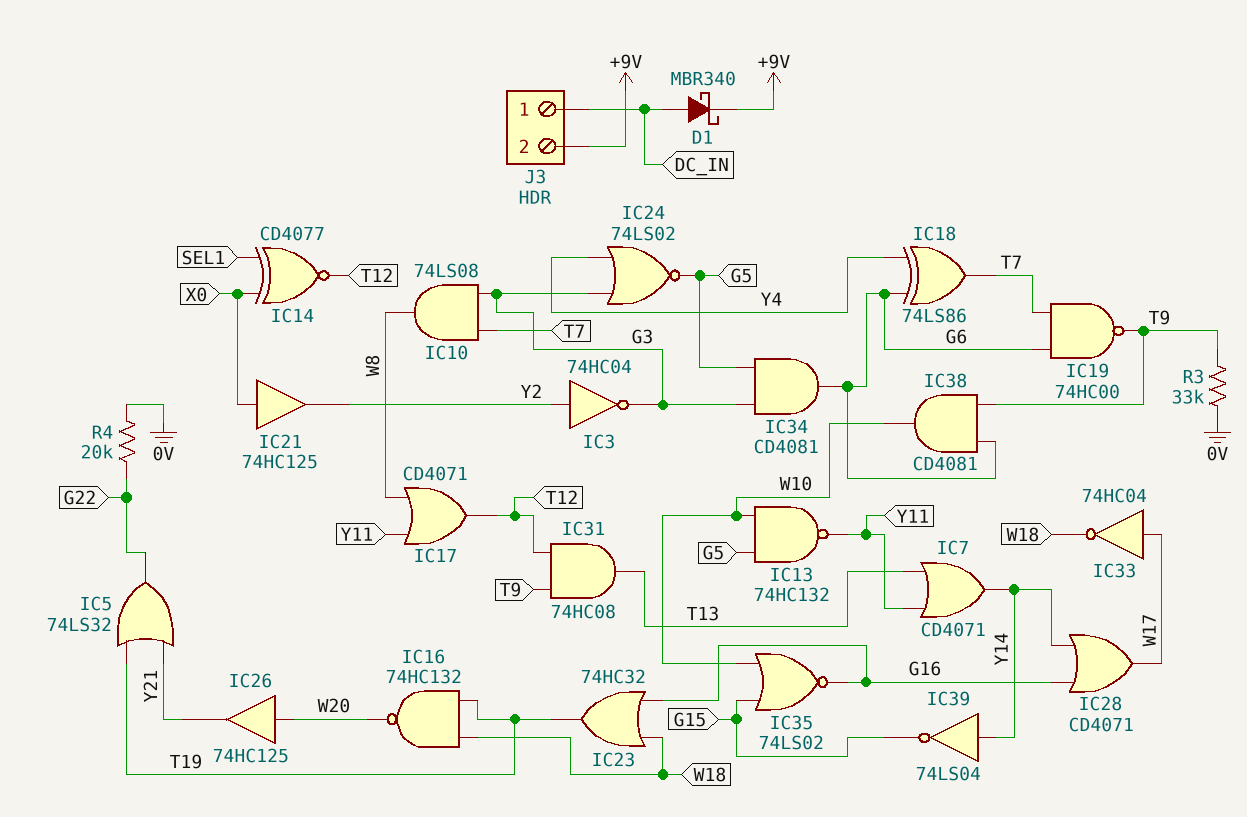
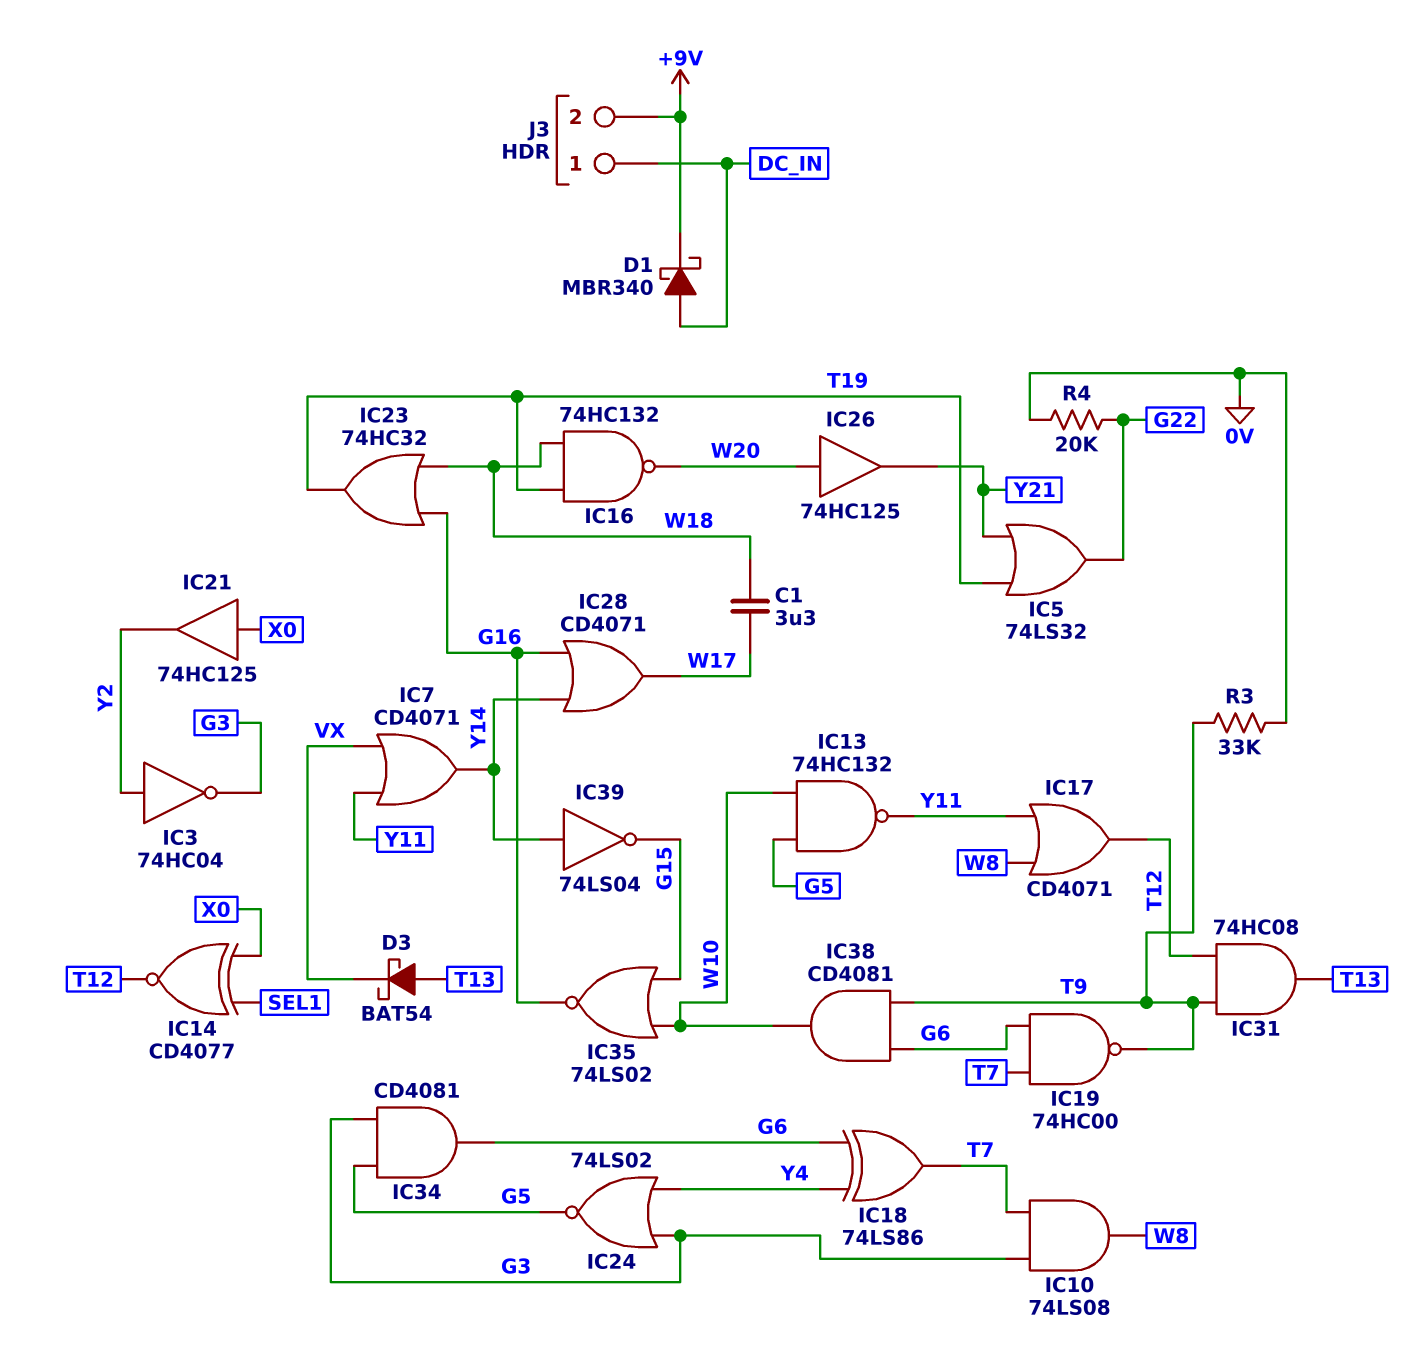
C1: none -> 3.3uF (W17, W18)
D3: none -> schottky BAT54 (A T13, K VX)
IC7: OR CD4071 (in T13, in Y11, out Y14) -> OR CD4071 (in VX, in Y11, out Y14)
IC33: NOT 74HC04 (in W17, out W18) -> none

